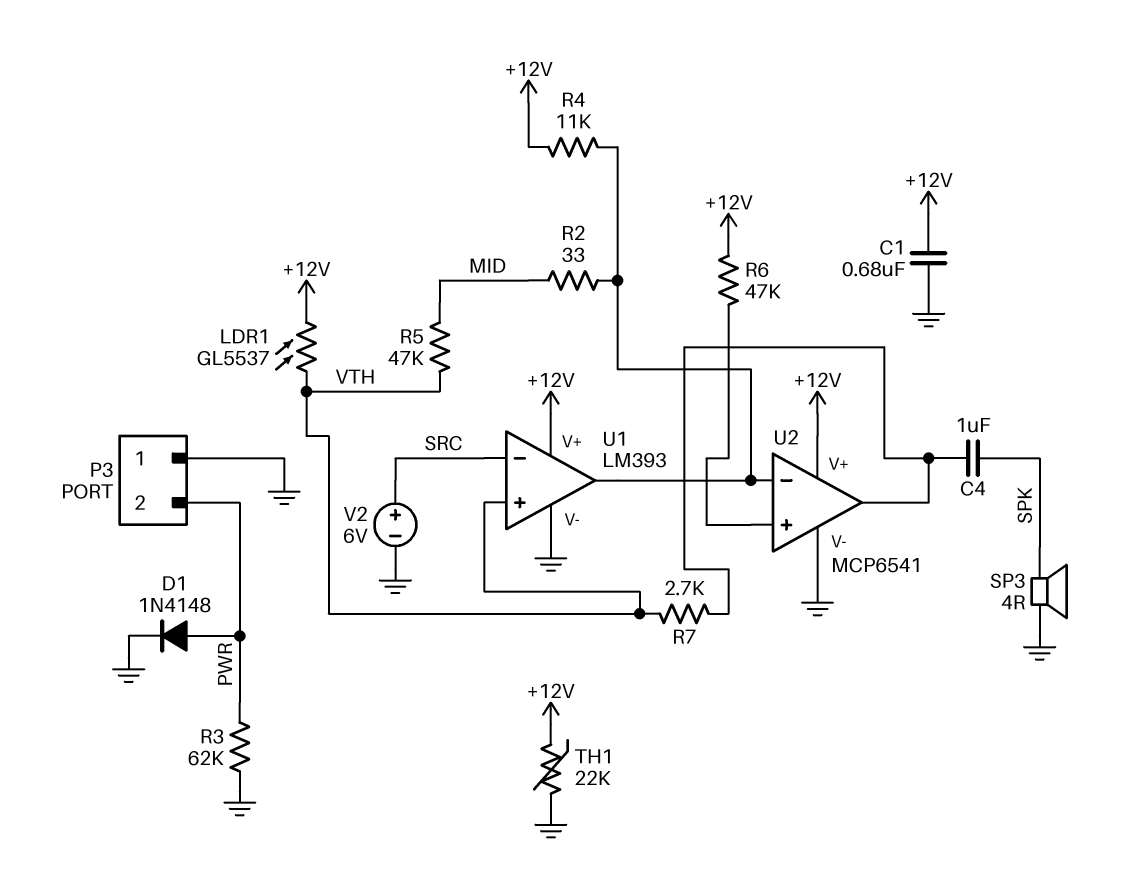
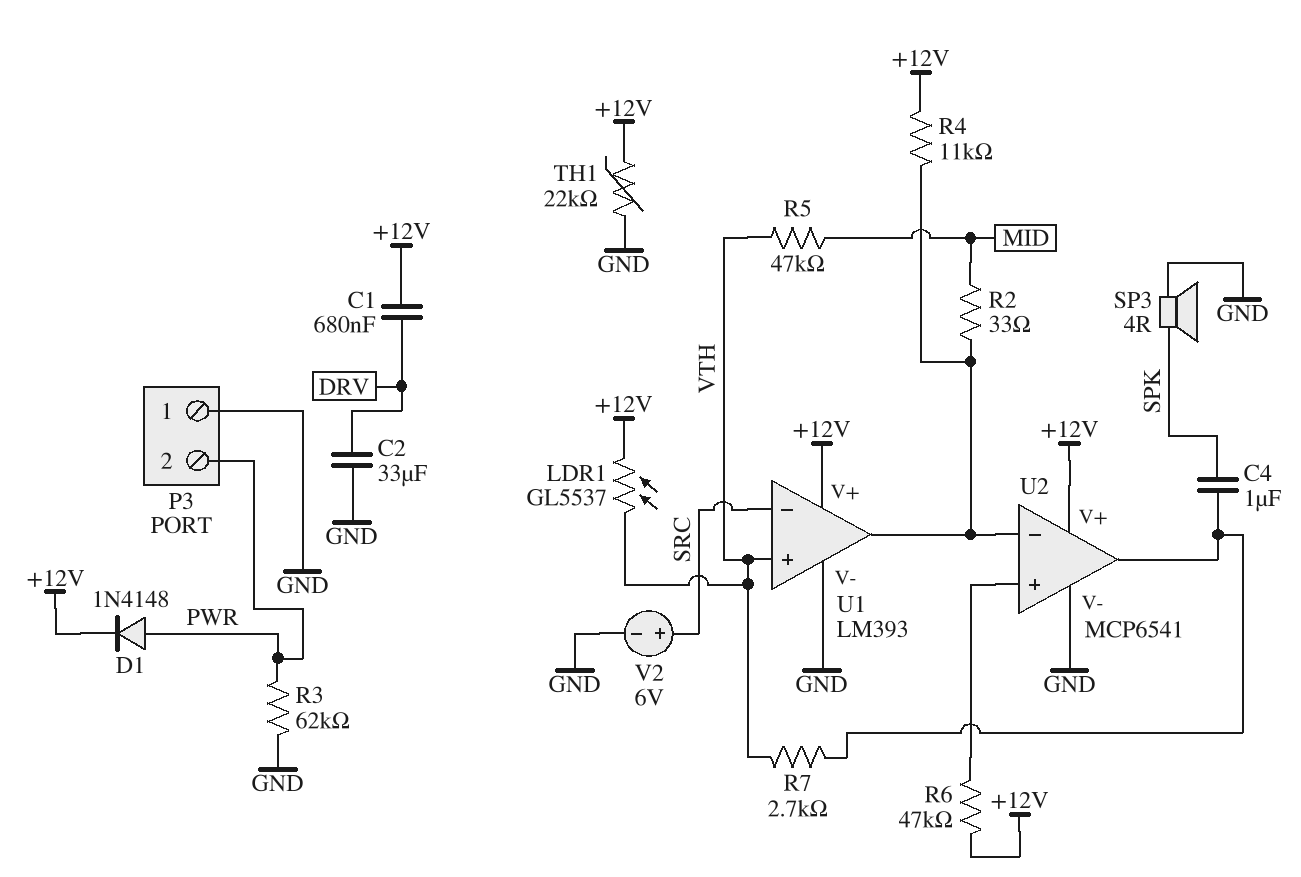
C1: 680nF (+12V, GND) -> 680nF (+12V, DRV)
C2: none -> 33uF (DRV, GND)
D1: diode 1N4148 (A PWR, K GND) -> diode 1N4148 (A PWR, K +12V)

